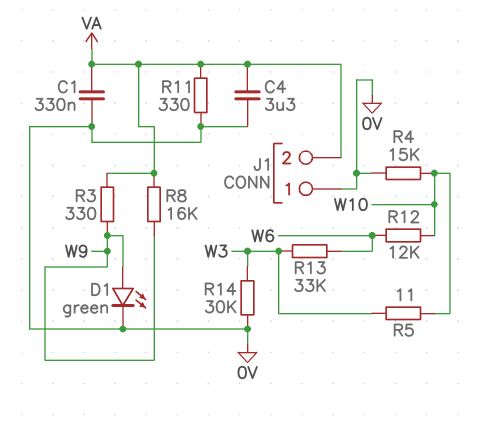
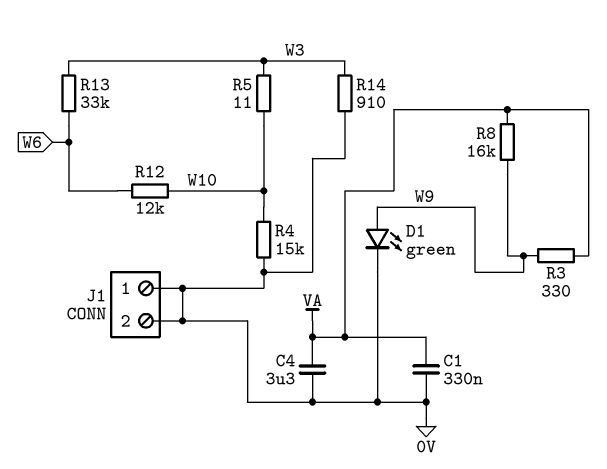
J1 pin 2: VA -> 0V
R11: 330 (0V, VA) -> none
R14: 30k (0V, W3) -> 910 (0V, W3)

